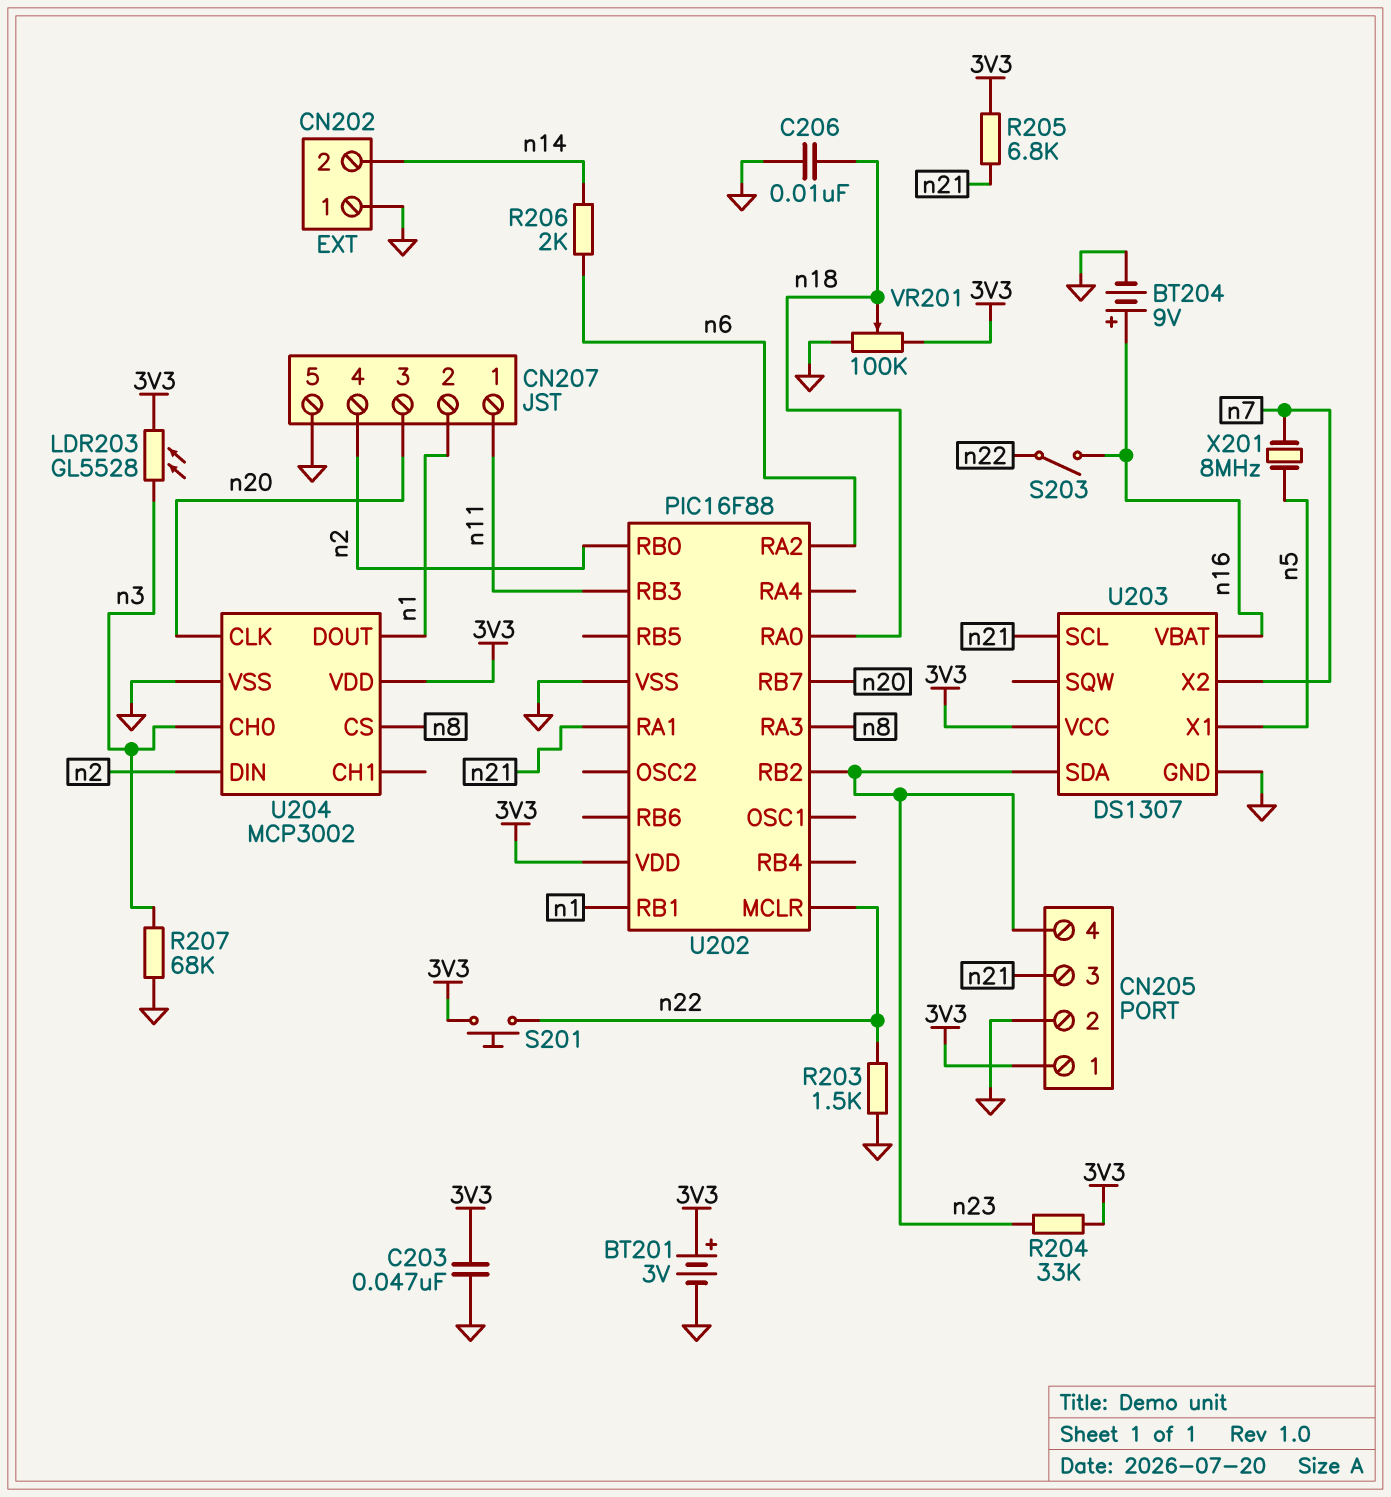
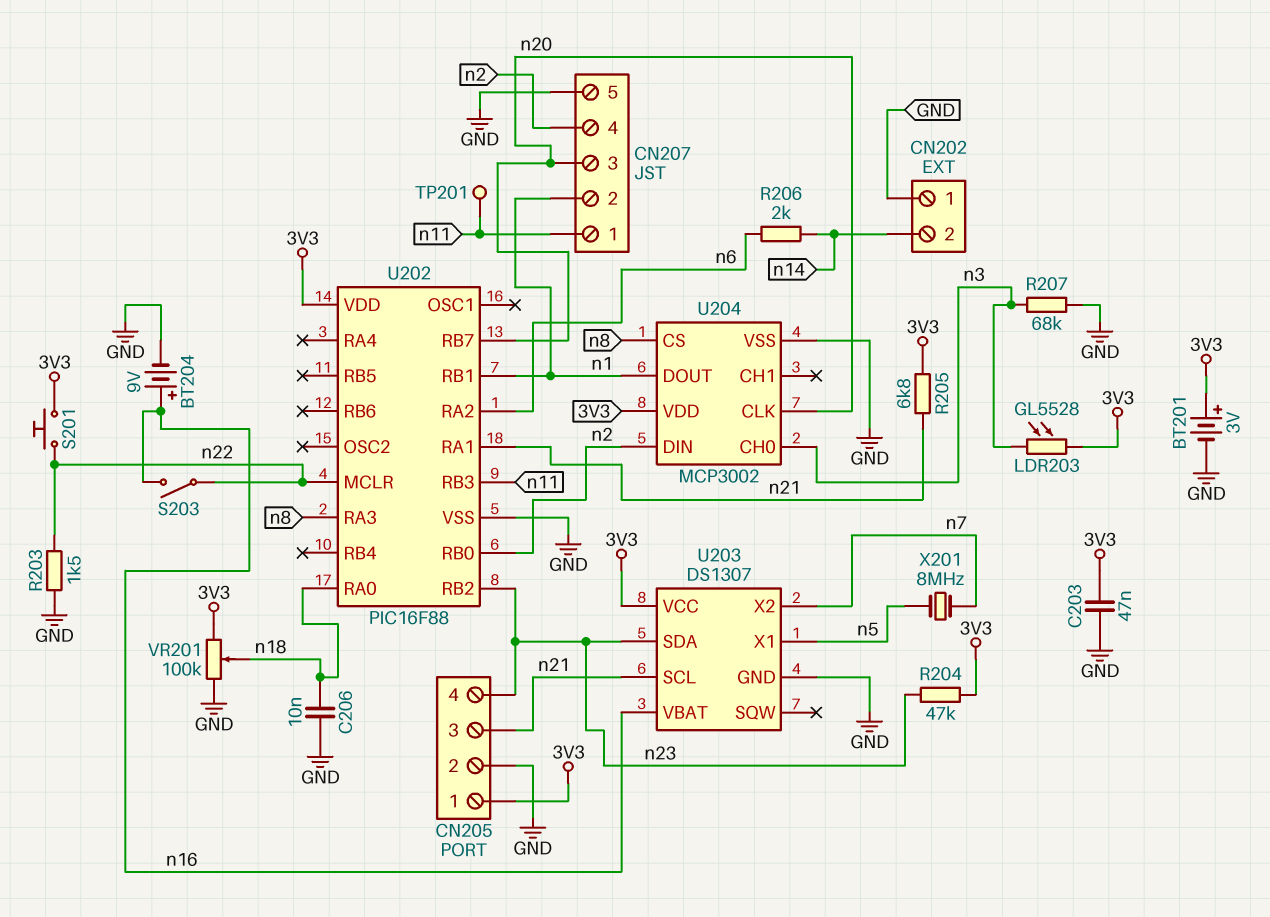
R204: 33k (3V3, n23) -> 47k (3V3, n23)
TP201: none -> test point (n11)

